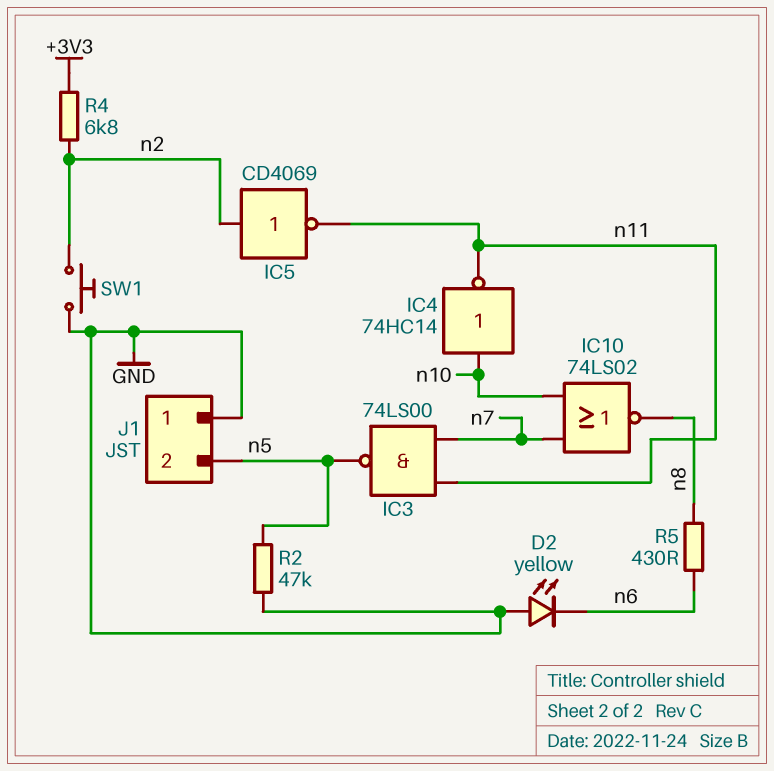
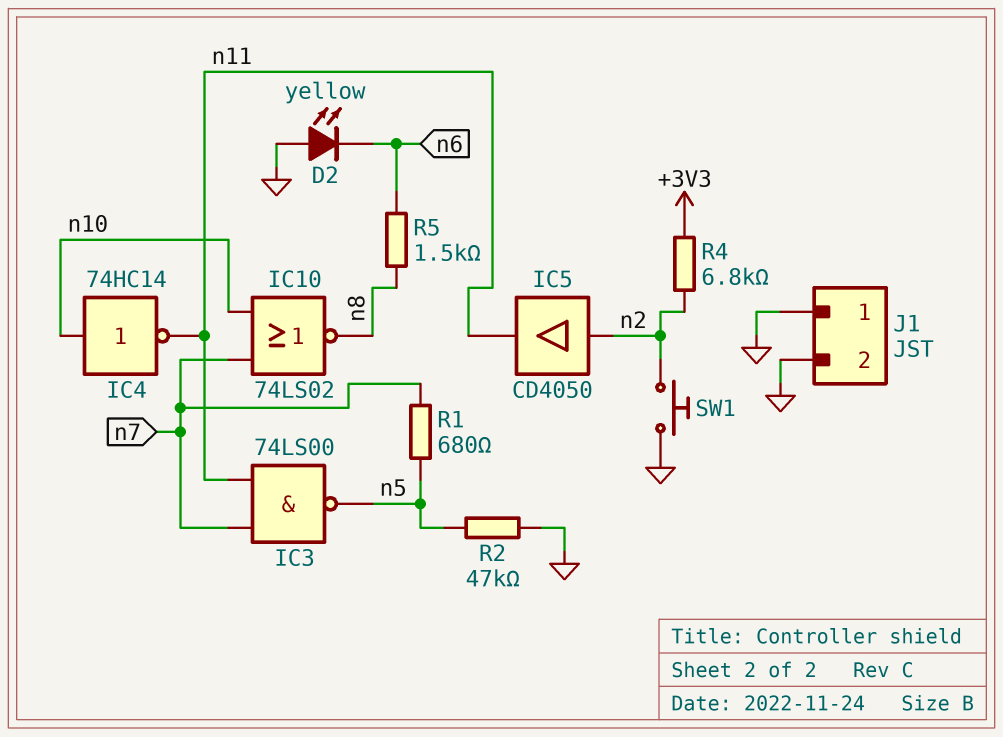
IC5: NOT CD4069 (in n2, out n11) -> buffer CD4050 (in n2, out n11)
J1 pin 2: n5 -> GND
R1: none -> 680 (n5, n7)
R5: 430 (n6, n8) -> 1.5k (n6, n8)

